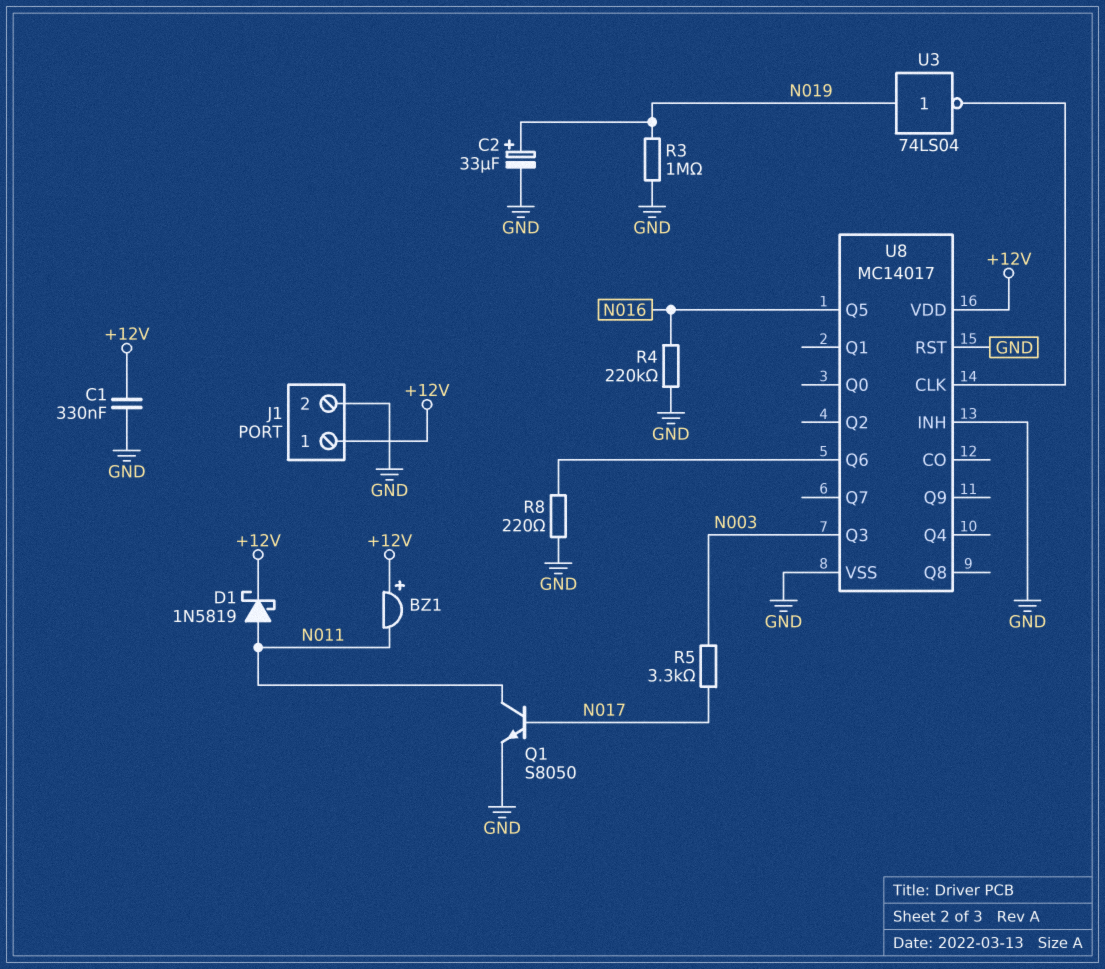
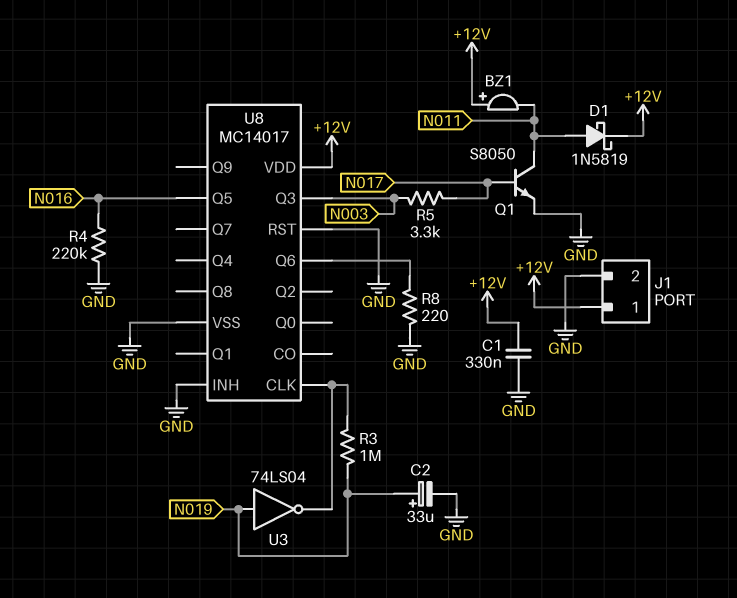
R3: 1M (GND, N019) -> 1M (N019, U8/CLK)

